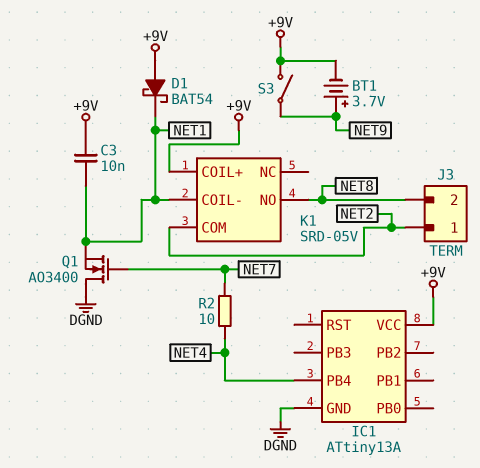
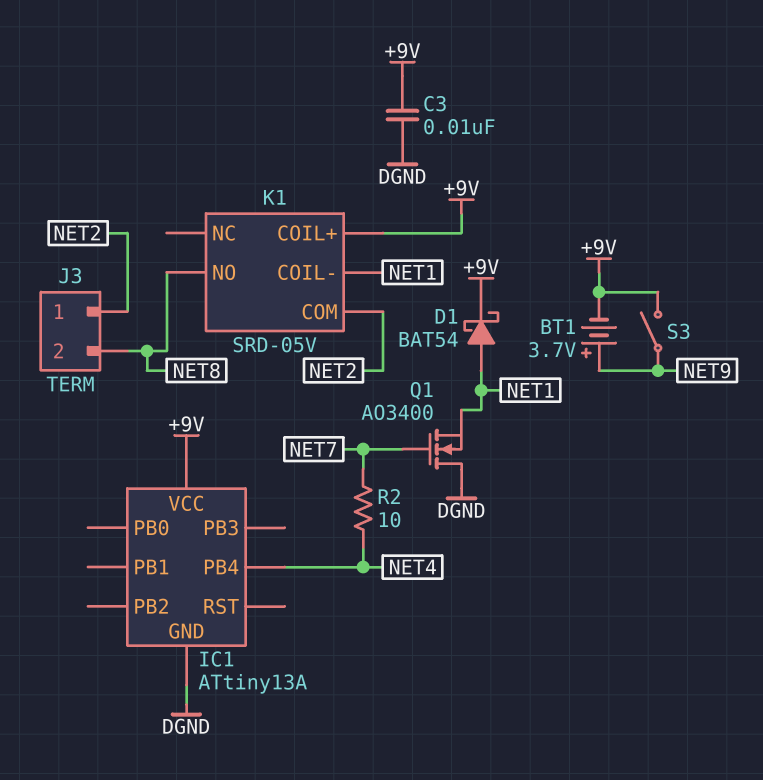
C3: 10nF (+9V, NET1) -> 10nF (+9V, DGND)
D1: schottky BAT54 (A +9V, K NET1) -> schottky BAT54 (A NET1, K +9V)

